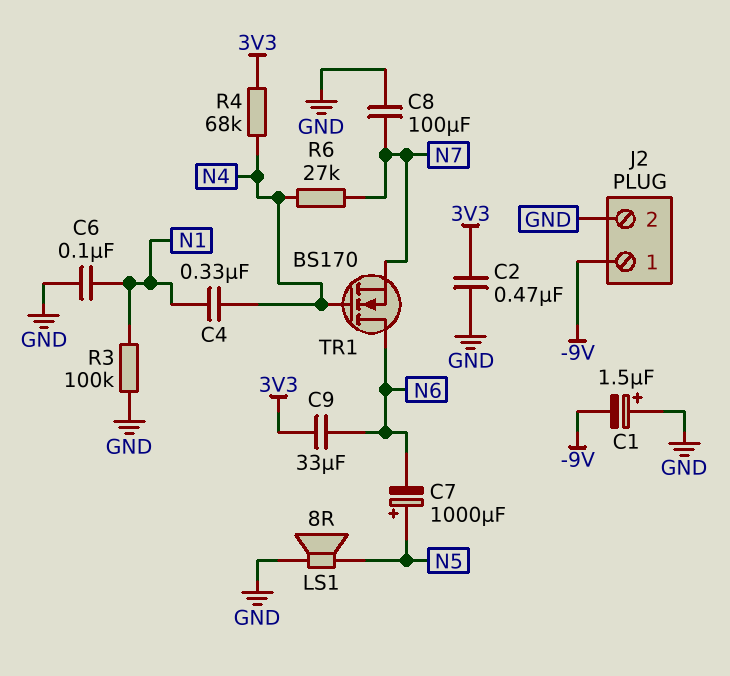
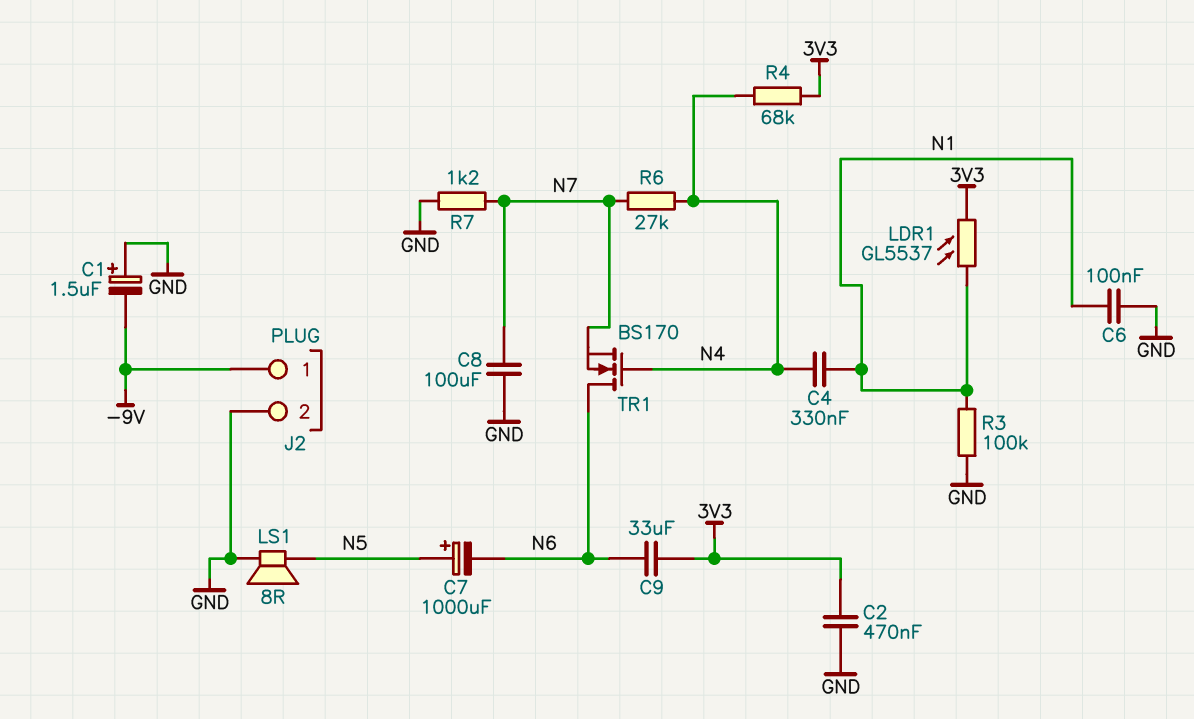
LDR1: none -> GL5537 (3V3, N1)
R7: none -> 1.2k (GND, N7)

